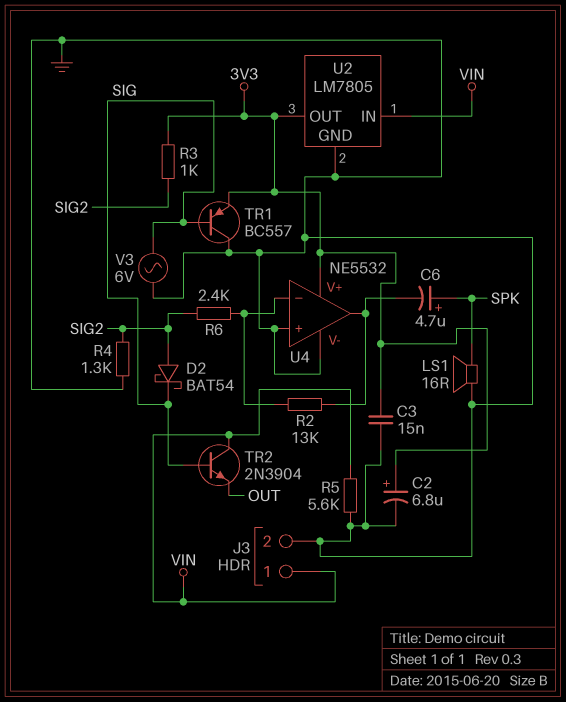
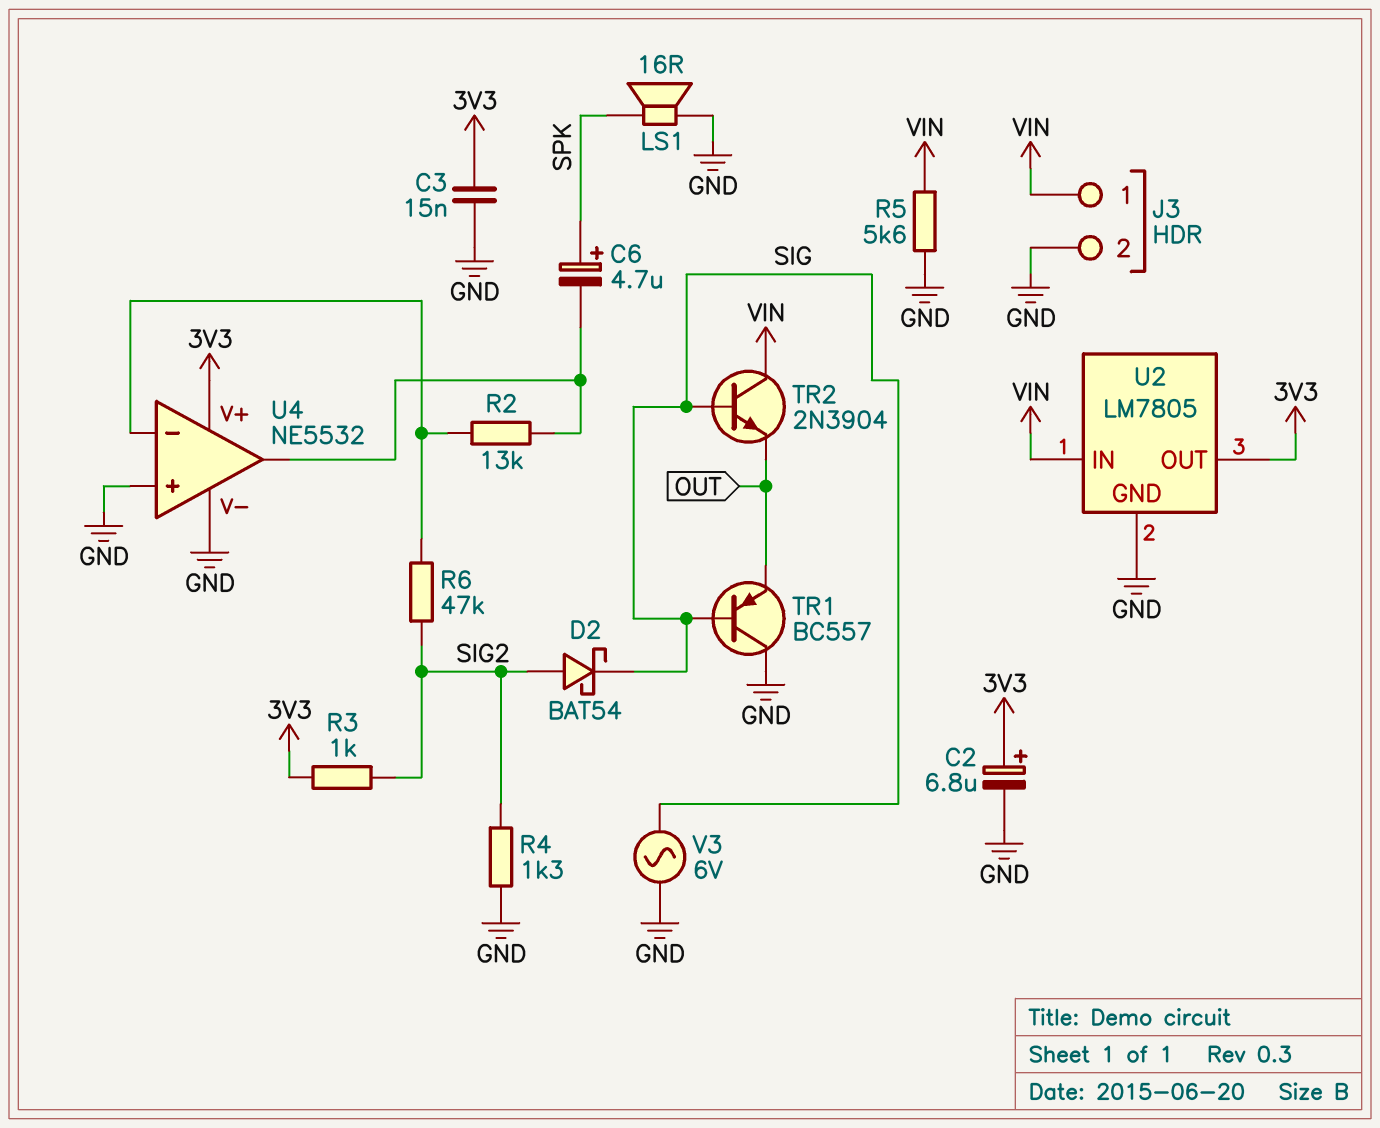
R6: 2.4k (SIG2, U4/in-) -> 47k (SIG2, U4/in-)
TR1: PNP BC557 (B SIG, C GND, E 3V3) -> PNP BC557 (B SIG, C GND, E OUT)

